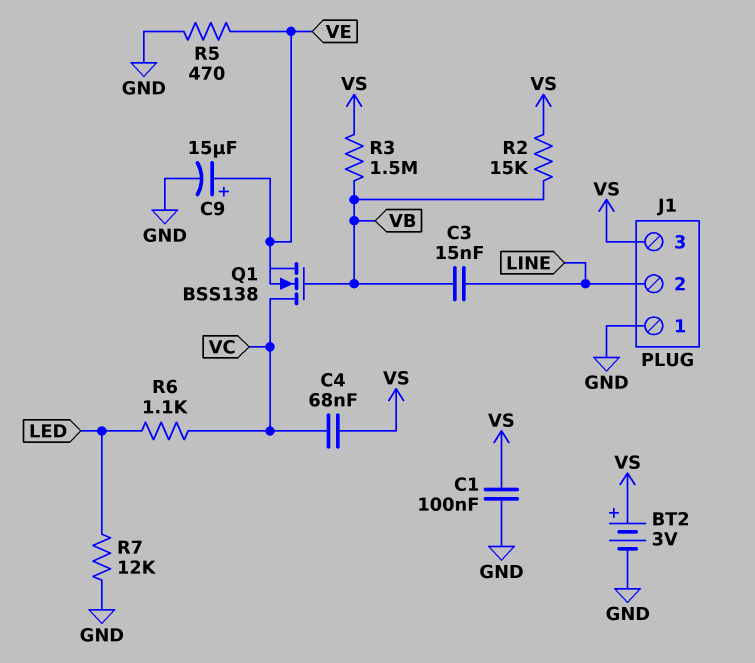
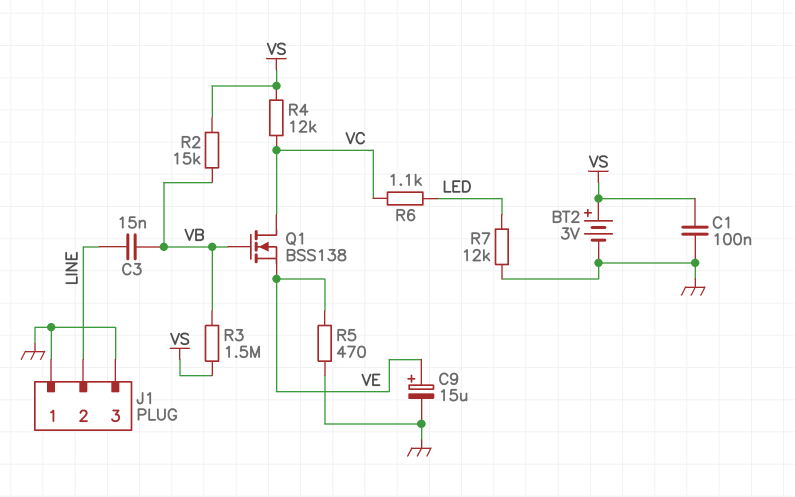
C4: 68nF (VC, VS) -> none
J1 pin 3: VS -> GND
R4: none -> 12k (VC, VS)

